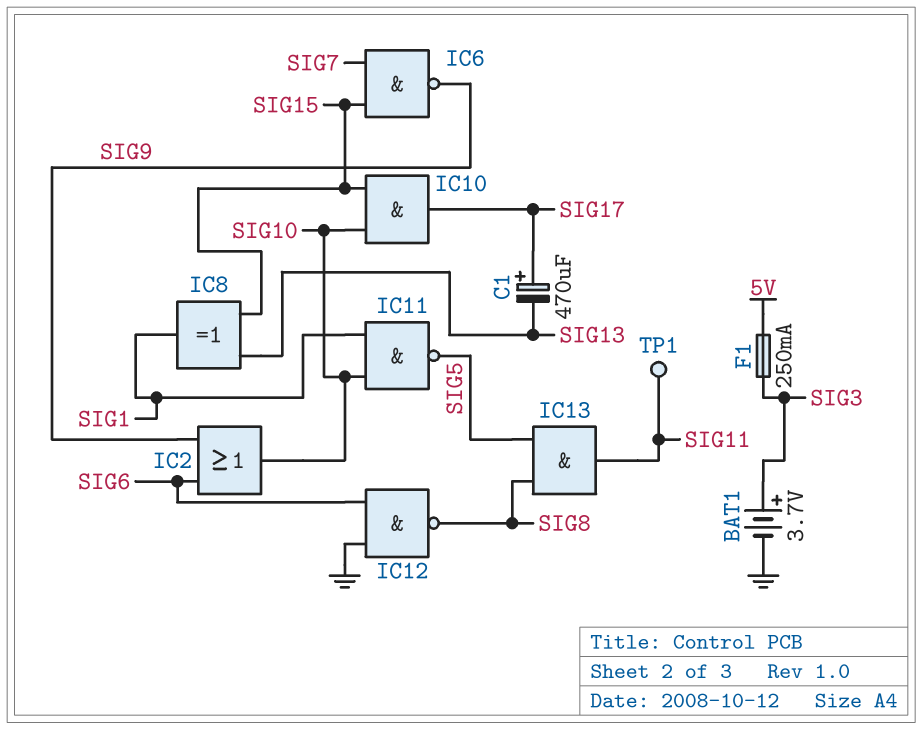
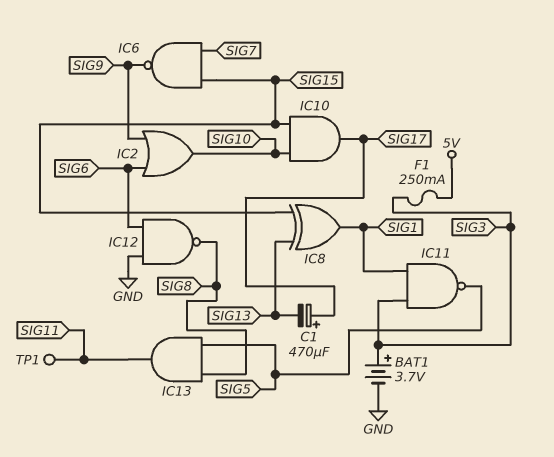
IC11: NAND (in SIG1, in SIG10, out SIG5) -> NAND (in SIG1, in SIG3, out SIG5)

